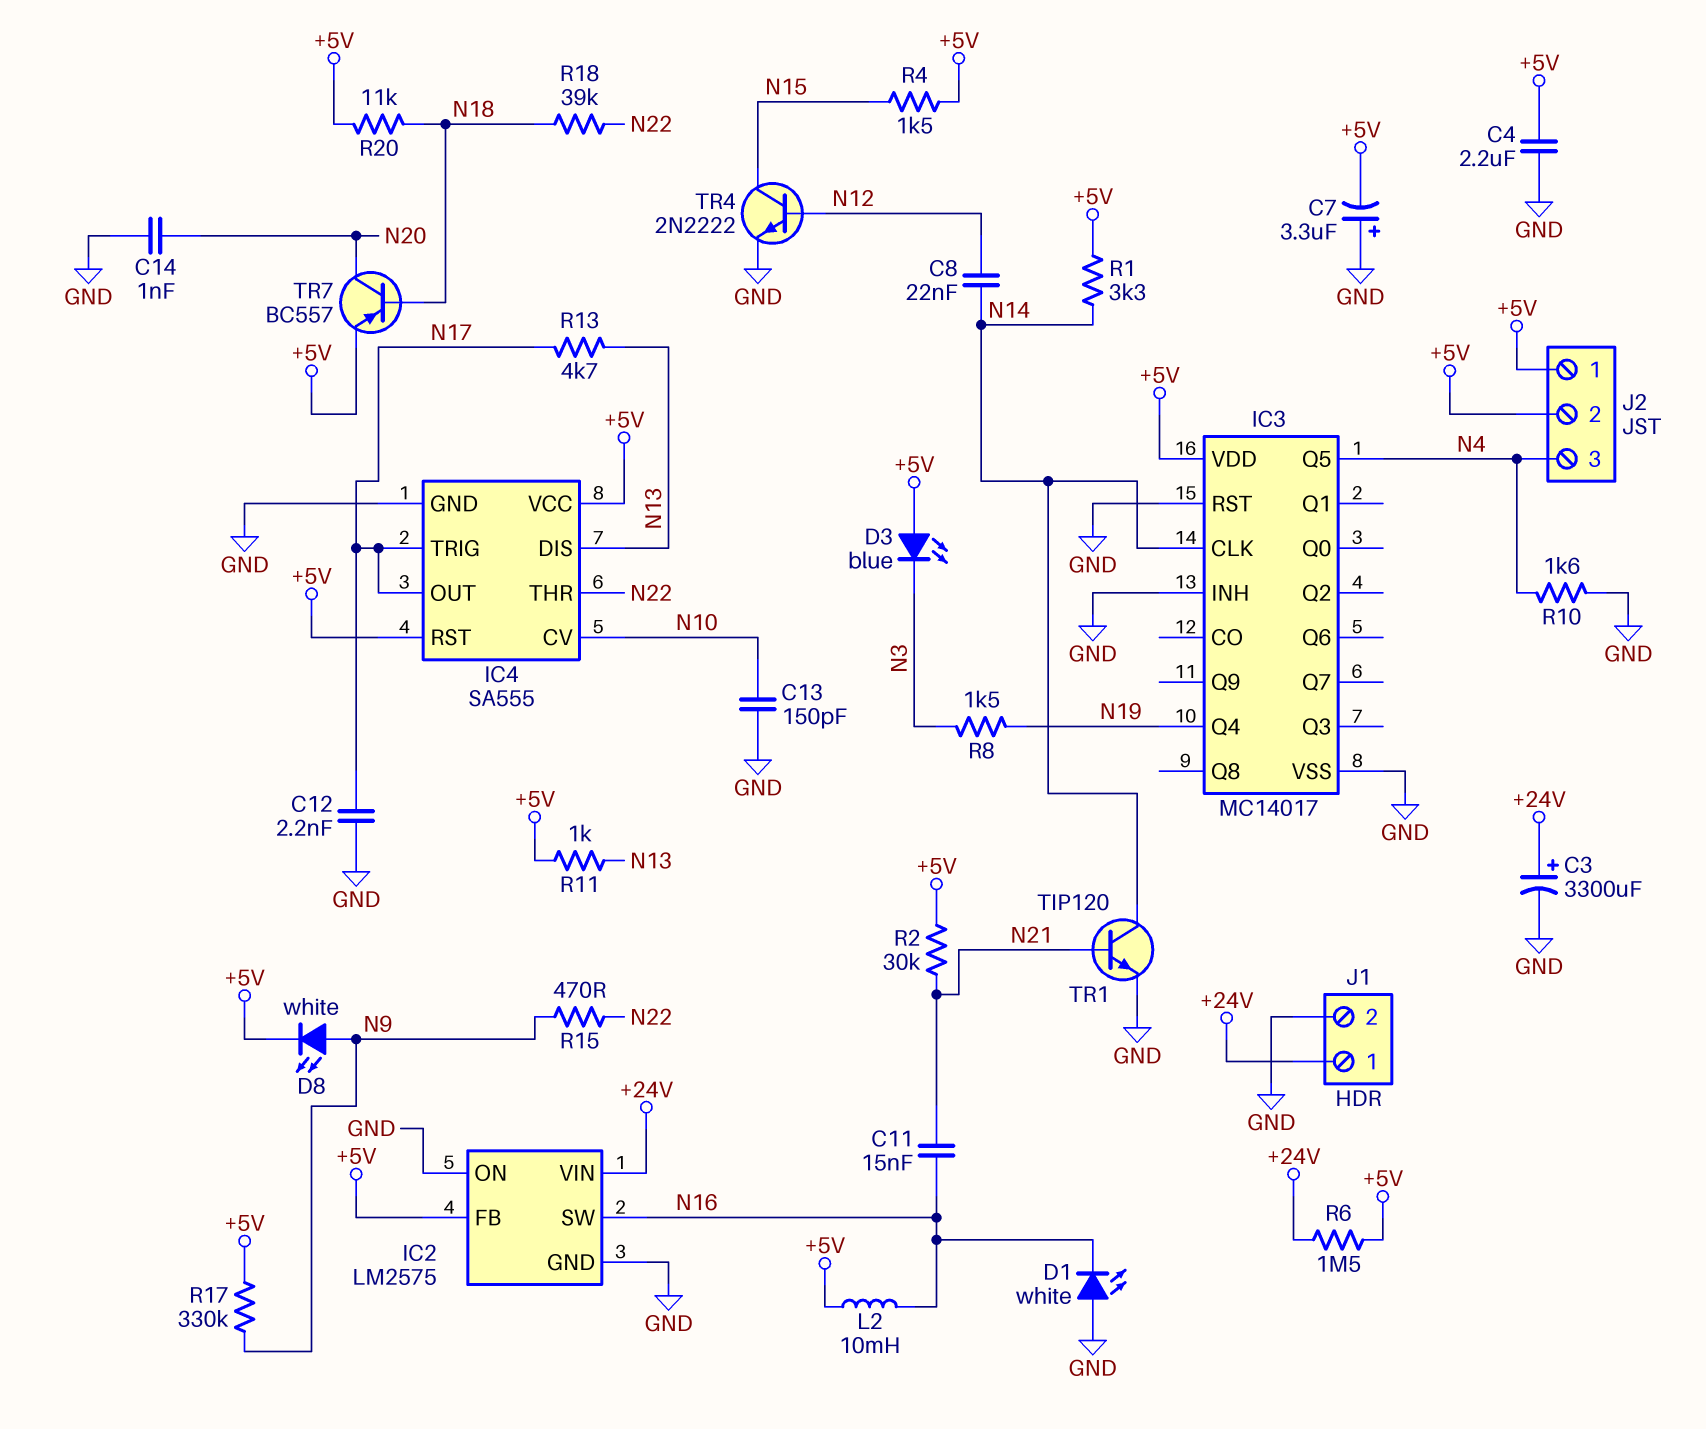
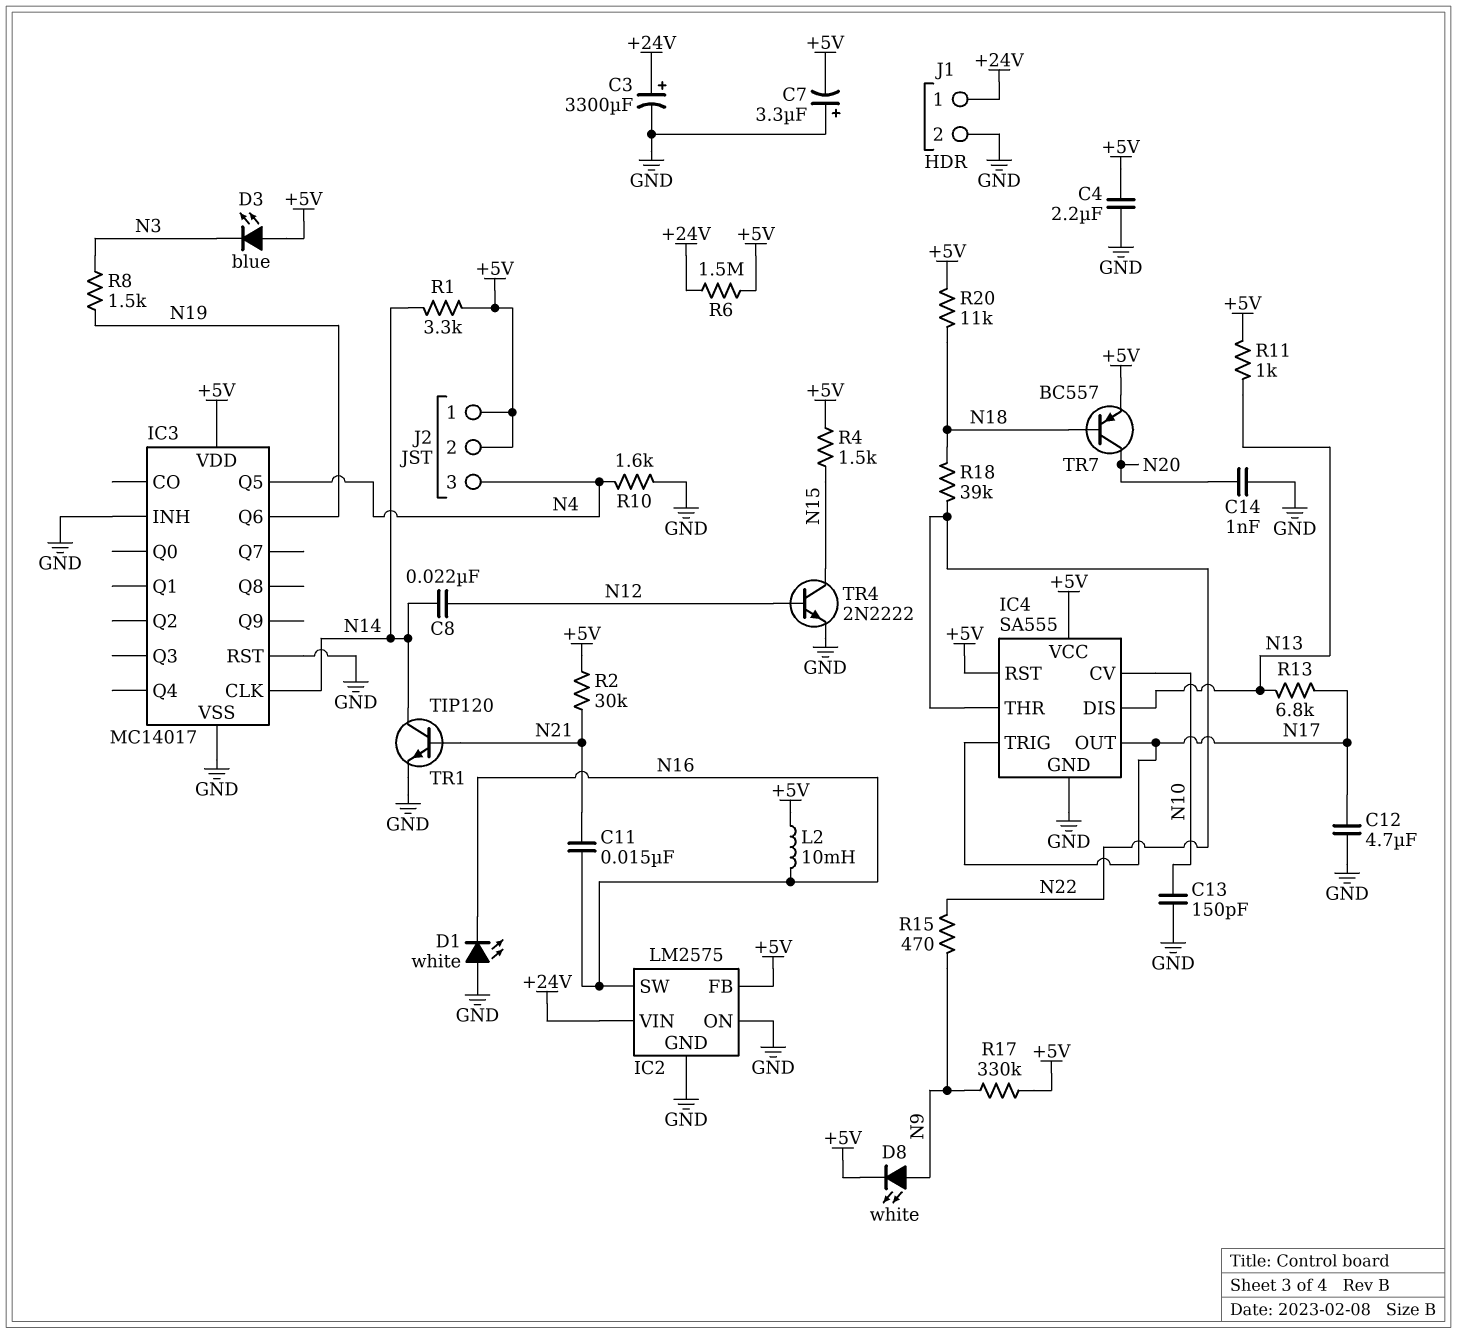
C12: 2.2nF (GND, N17) -> 4.7uF (GND, N17)
IC3 pin Q4: N19 -> none
IC3 pin Q6: none -> N19
R13: 4.7k (N13, N17) -> 6.8k (N13, N17)

